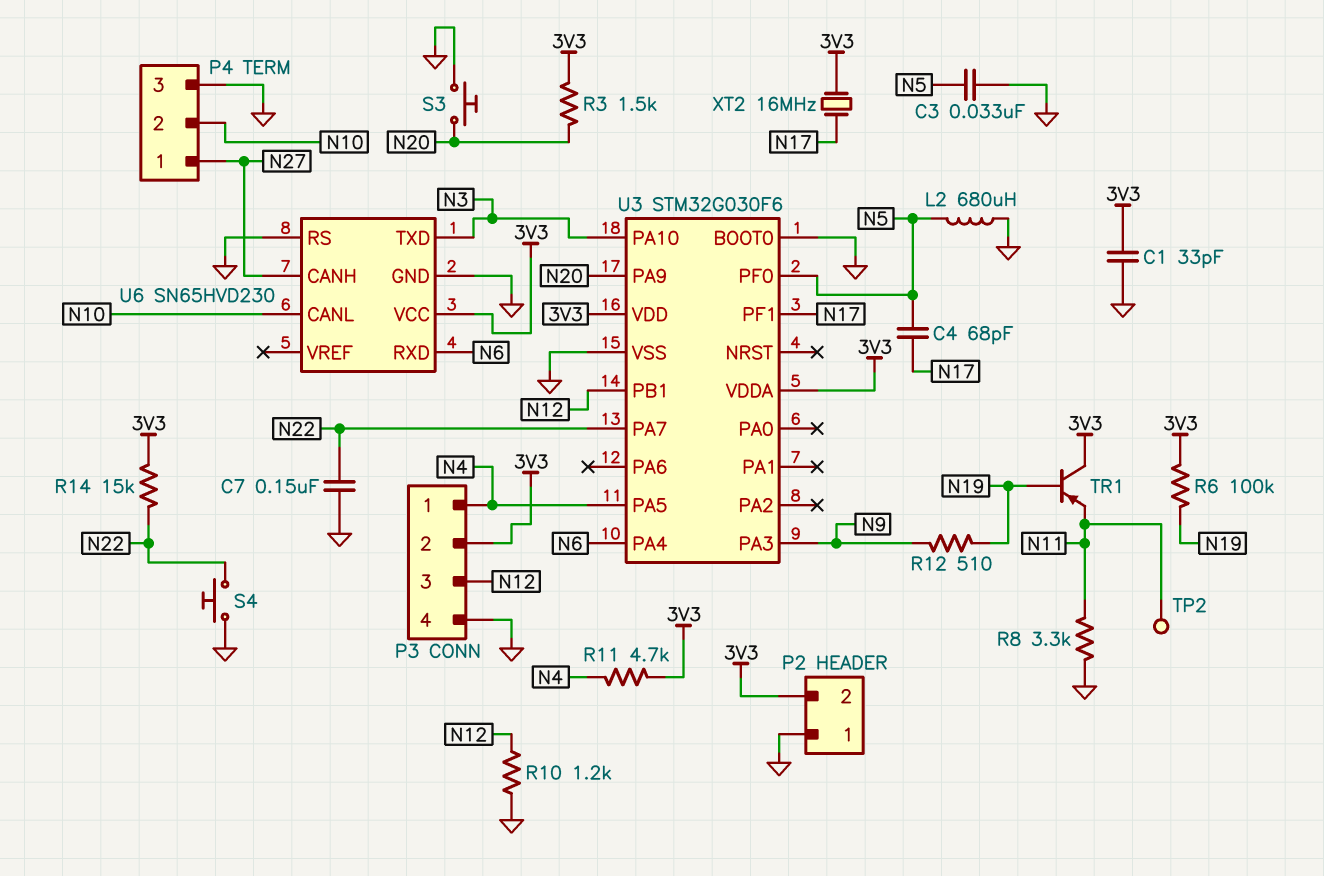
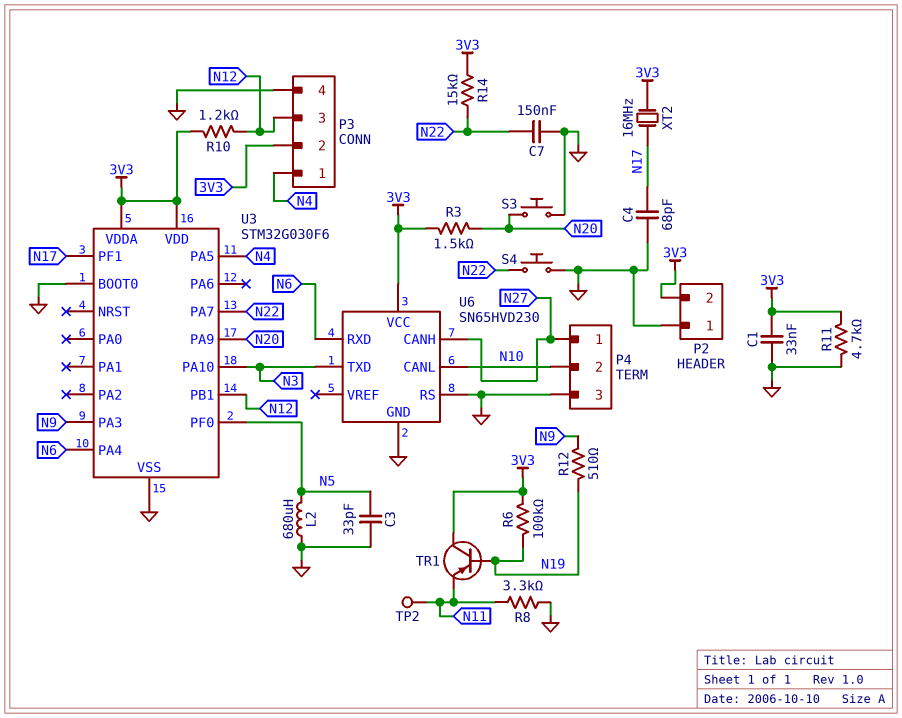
C1: 33pF (3V3, GND) -> 33nF (3V3, GND)
C3: 33nF (GND, N5) -> 33pF (GND, N5)
C4: 68pF (N5, N17) -> 68pF (GND, N17)
R10: 1.2k (GND, N12) -> 1.2k (3V3, N12)
R11: 4.7k (3V3, N4) -> 4.7k (3V3, GND)

